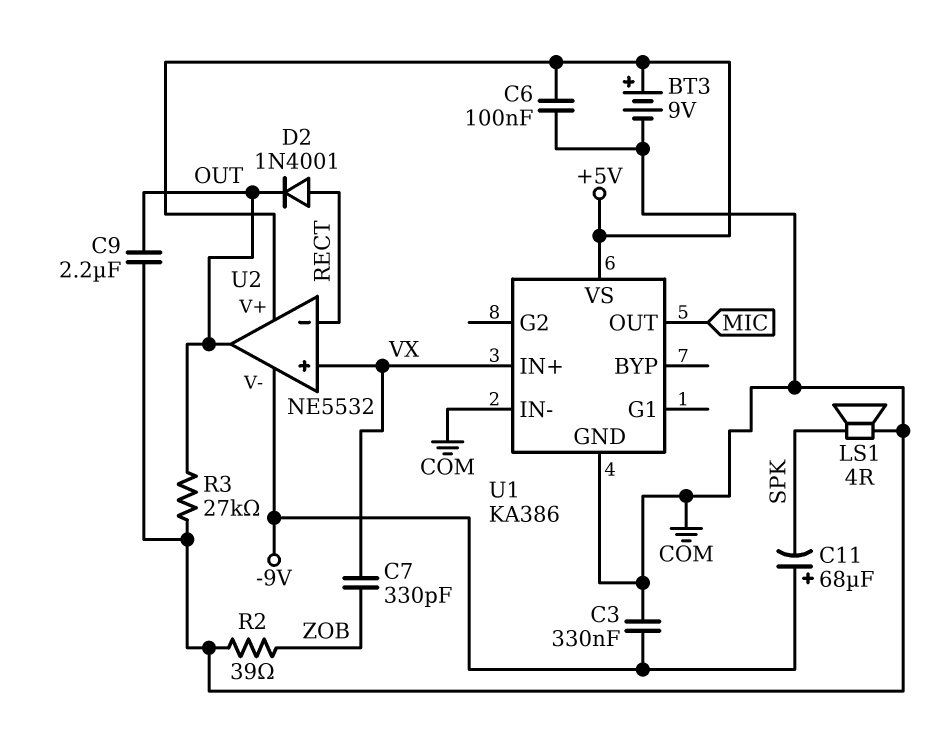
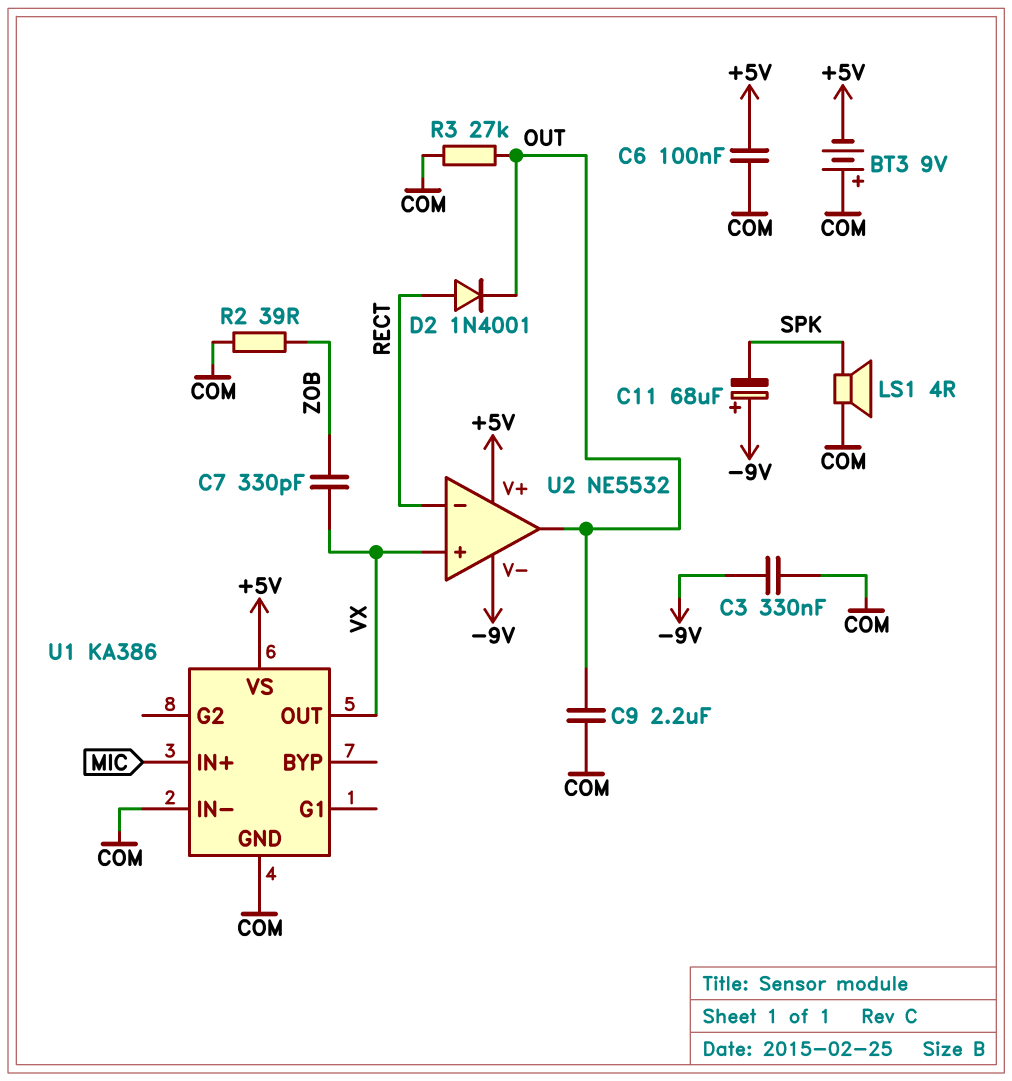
BT3: 9V (plus +5V, minus COM) -> 9V (plus COM, minus +5V)
U1 pin IN+: VX -> MIC
U1 pin OUT: MIC -> VX

